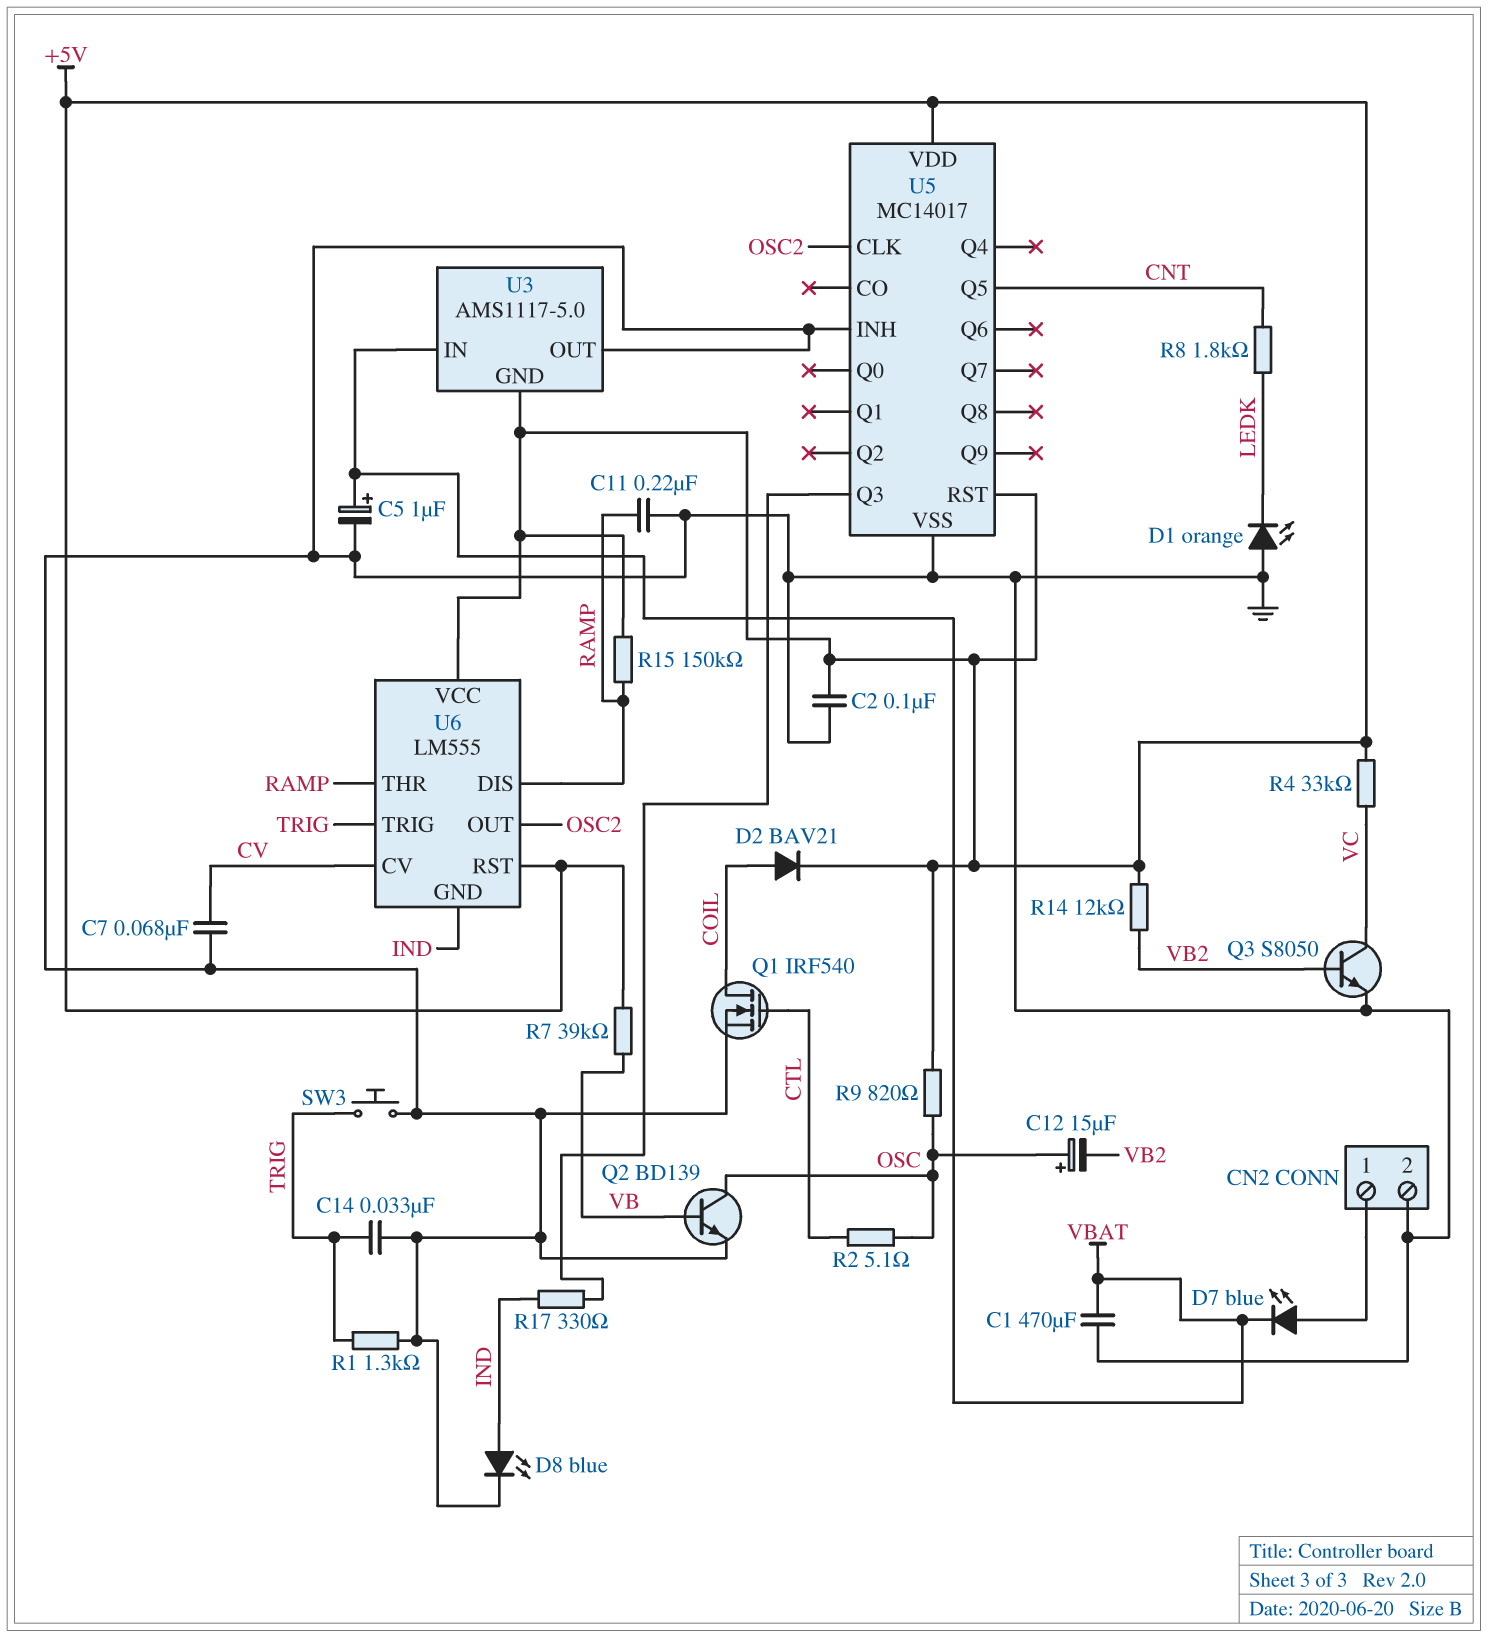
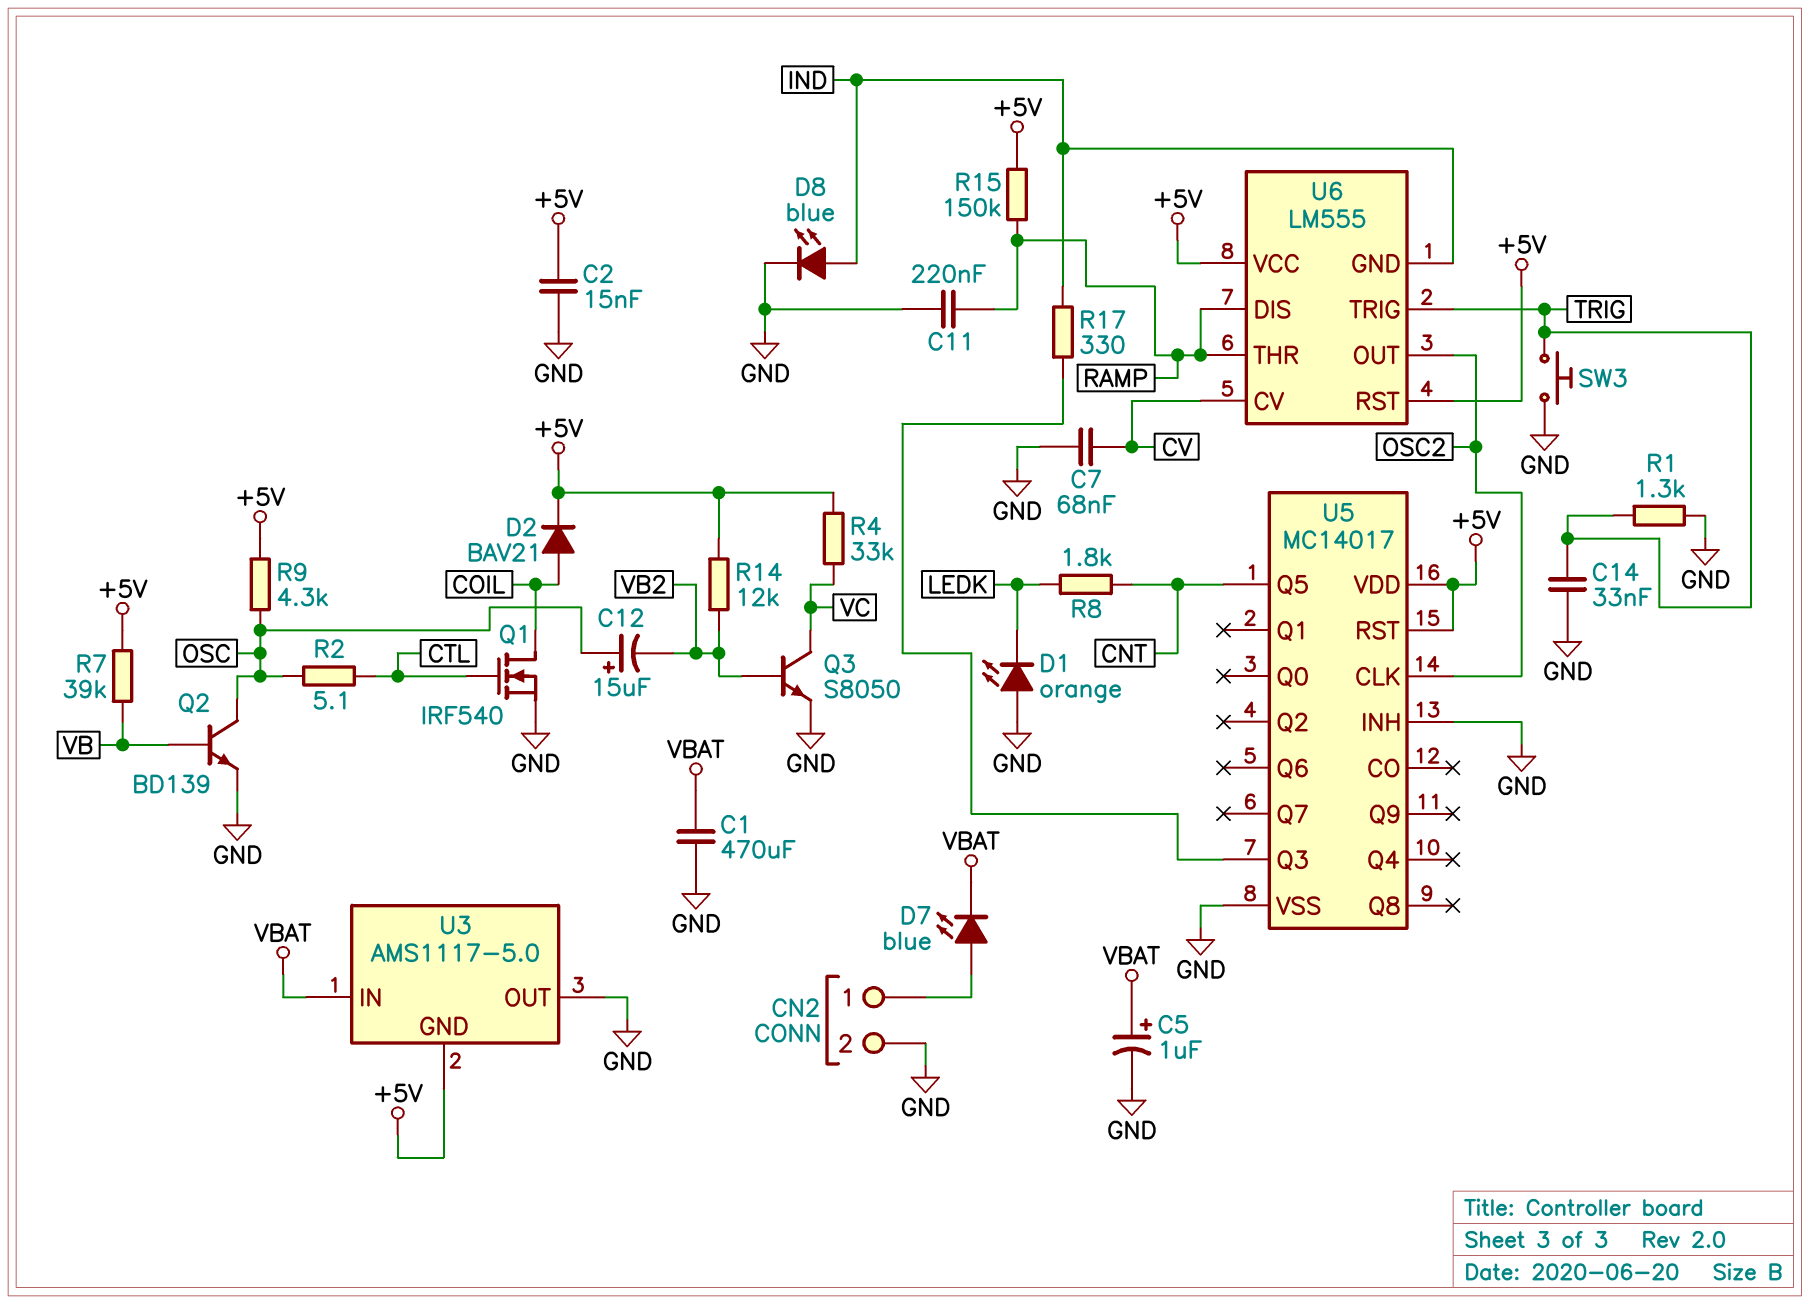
C2: 100nF (+5V, GND) -> 15nF (+5V, GND)
R9: 820 (+5V, OSC) -> 4.3k (+5V, OSC)

